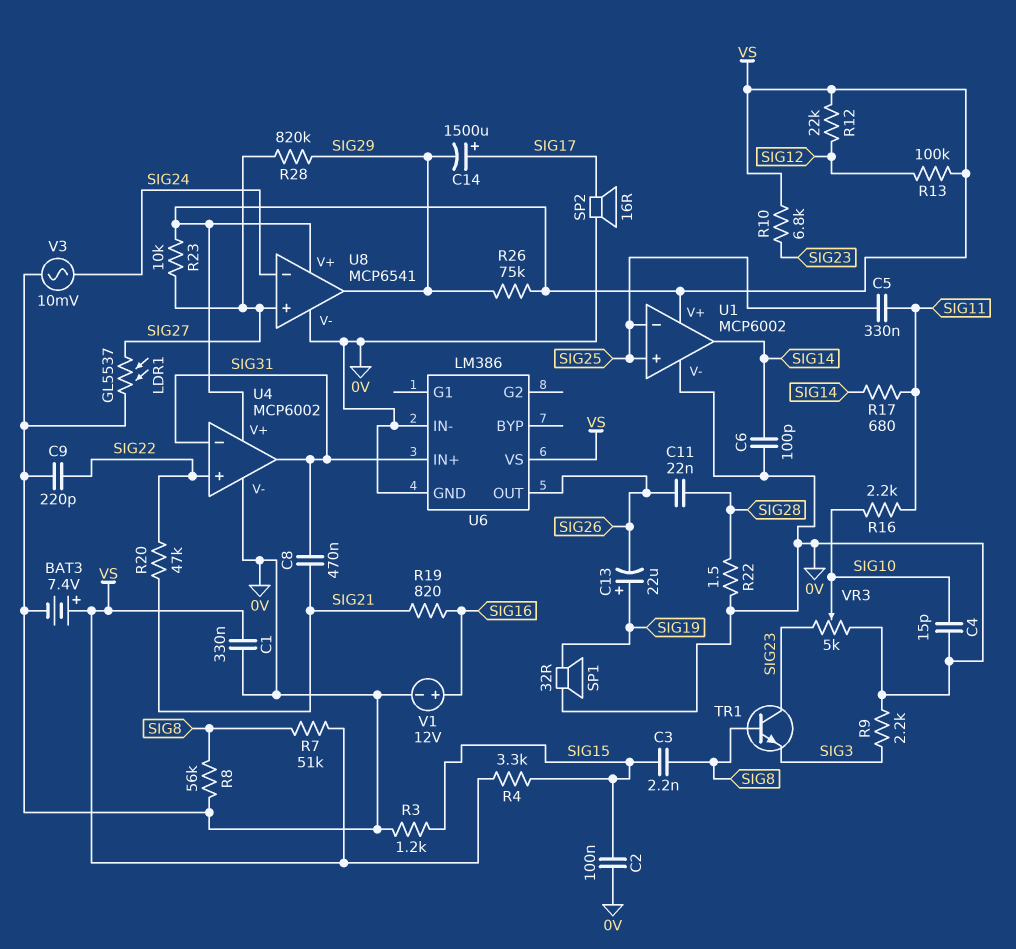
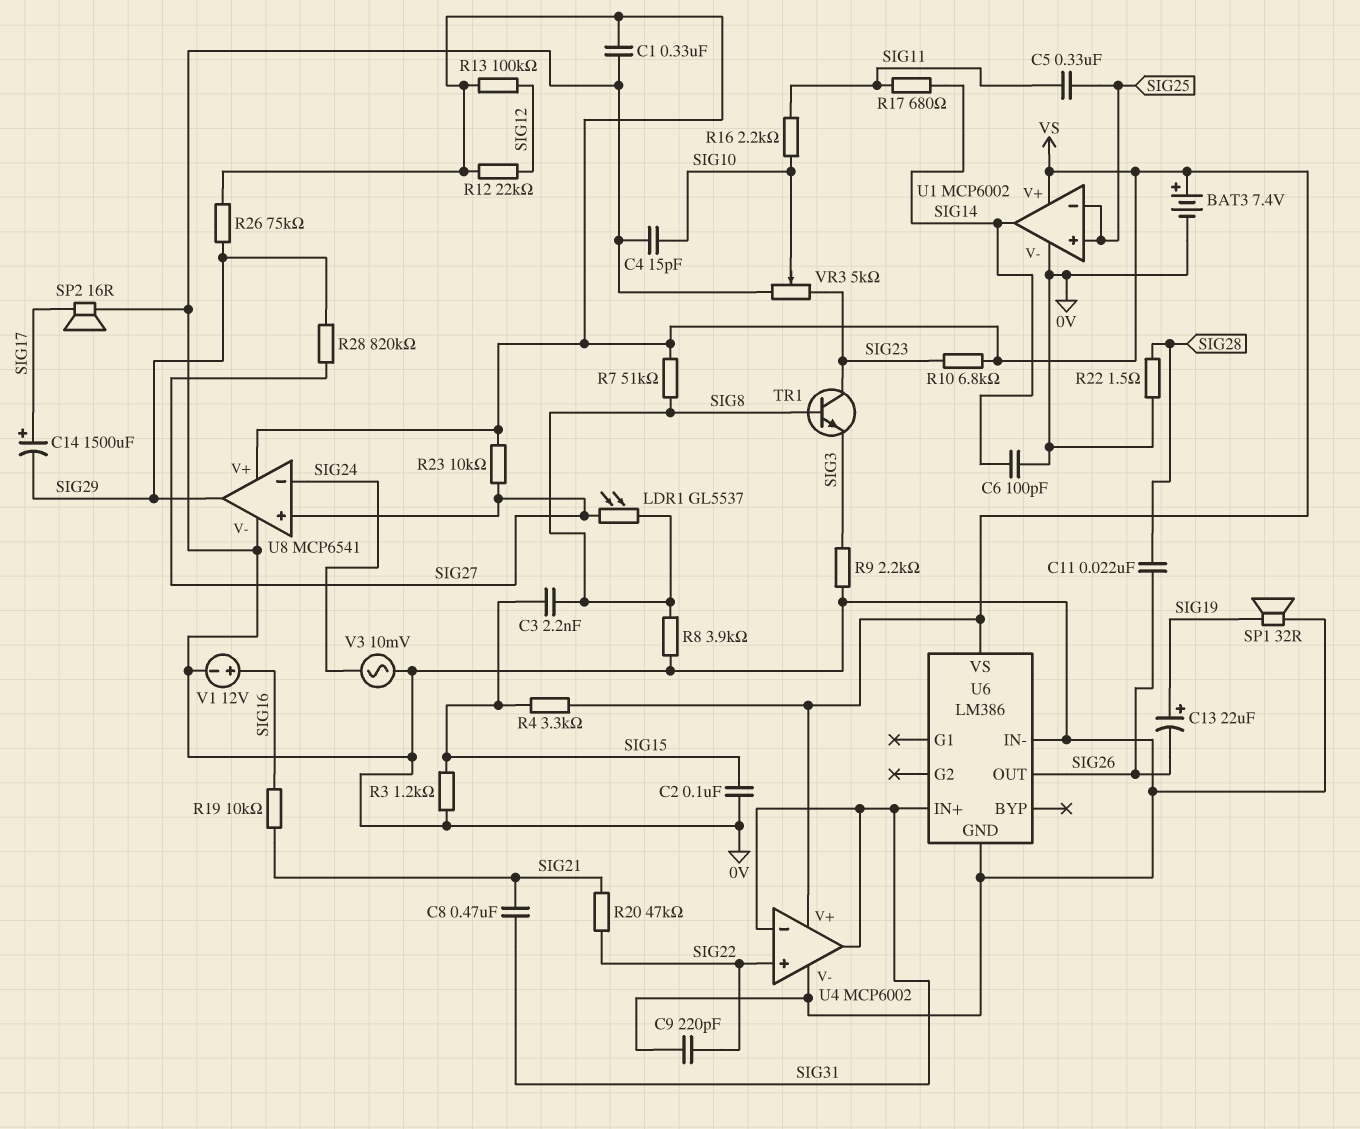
LDR1: GL5537 (0V, SIG27) -> GL5537 (SIG8, SIG27)
R8: 56k (0V, SIG8) -> 3.9k (0V, SIG8)
R19: 820 (SIG16, SIG21) -> 10k (SIG16, SIG21)

